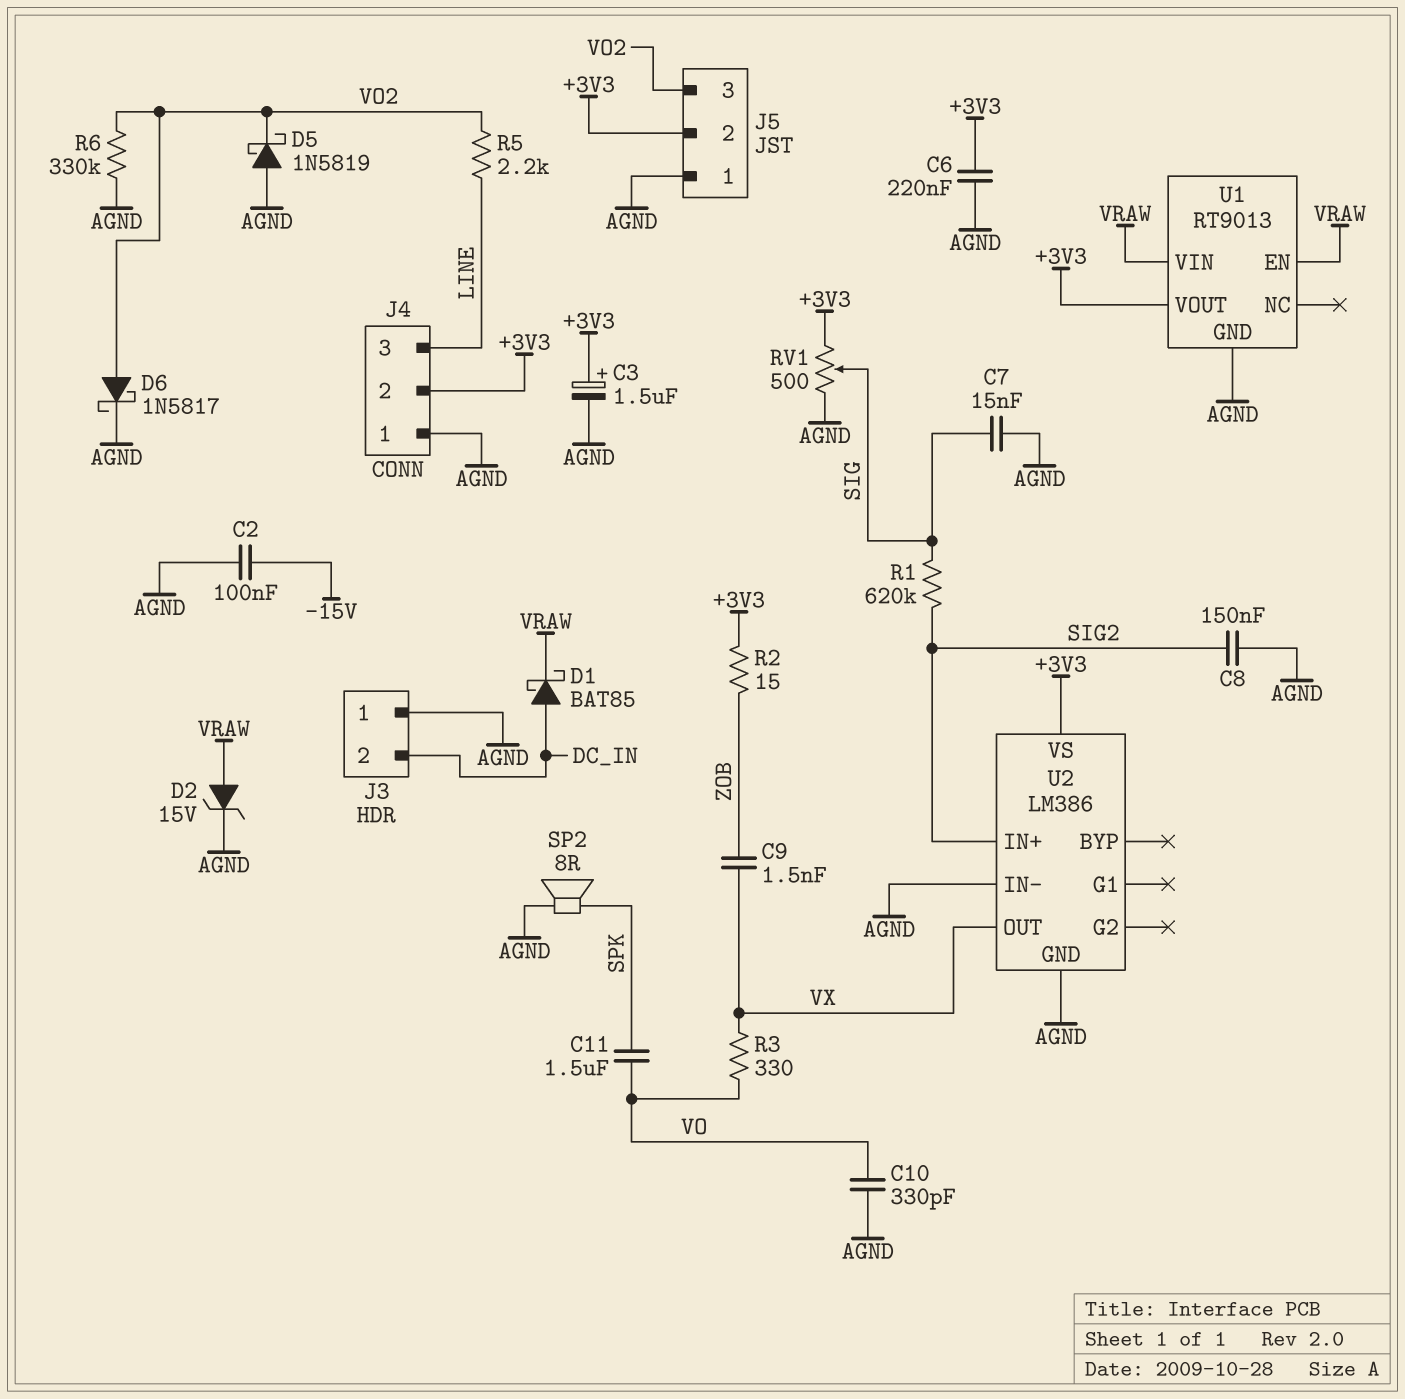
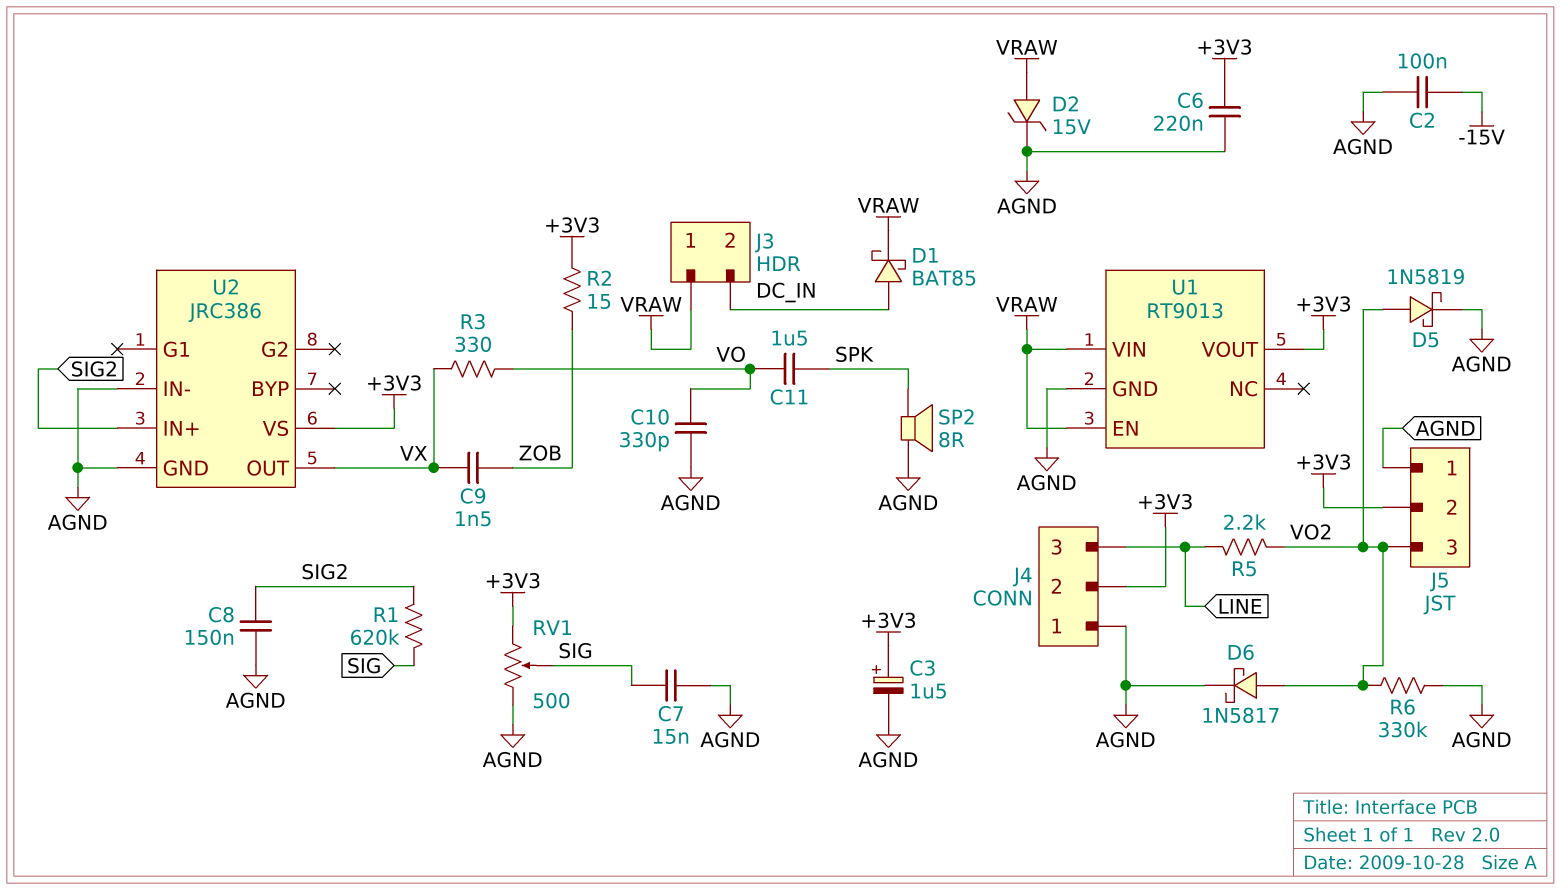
D5: schottky 1N5819 (A AGND, K VO2) -> schottky 1N5819 (A VO2, K AGND)
J3 pin 1: AGND -> VRAW
U2: LM386 -> JRC386

